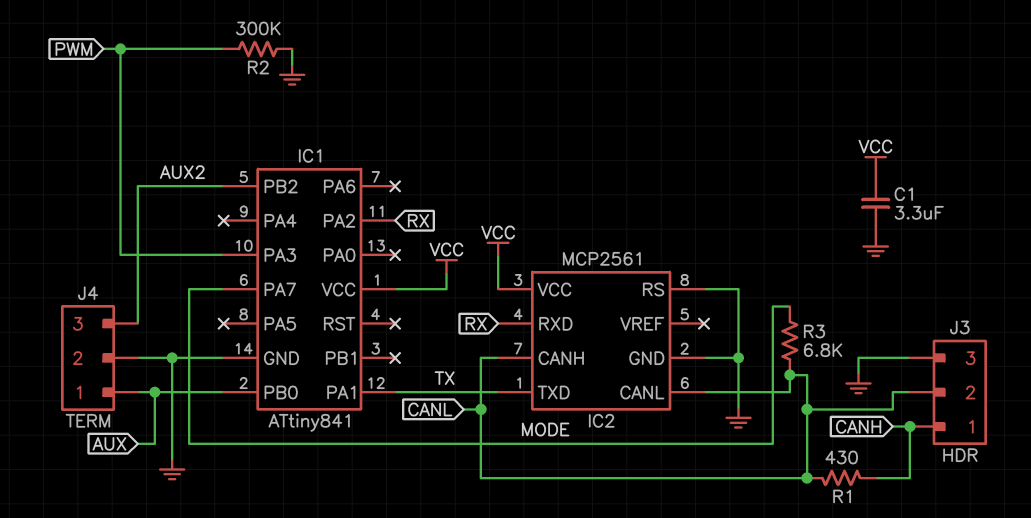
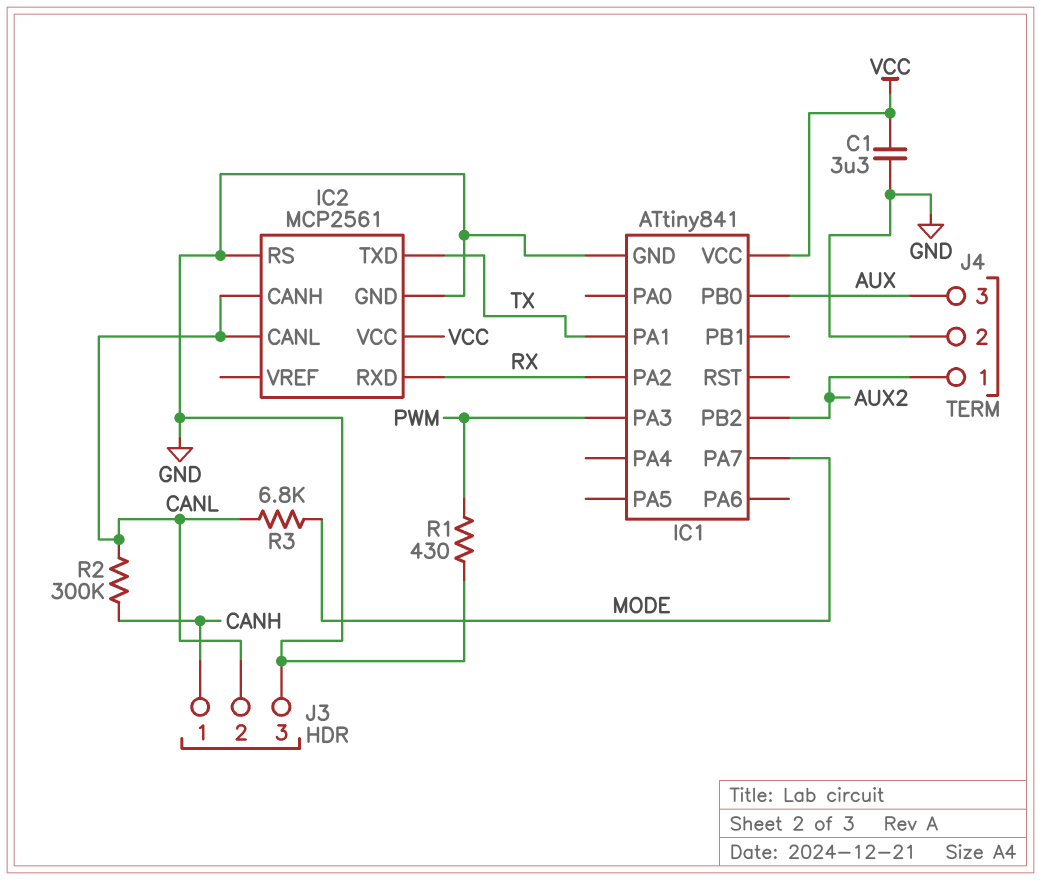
J4 pin 1: AUX -> AUX2
J4 pin 3: AUX2 -> AUX
R1: 430 (CANH, CANL) -> 430 (GND, PWM)
R2: 300k (GND, PWM) -> 300k (CANH, CANL)

